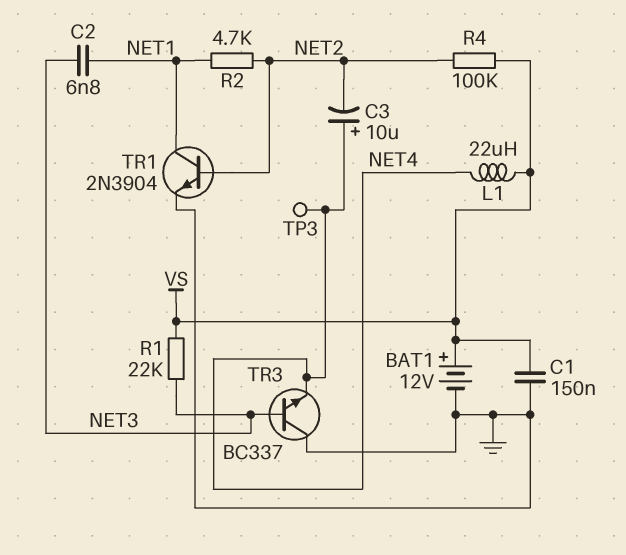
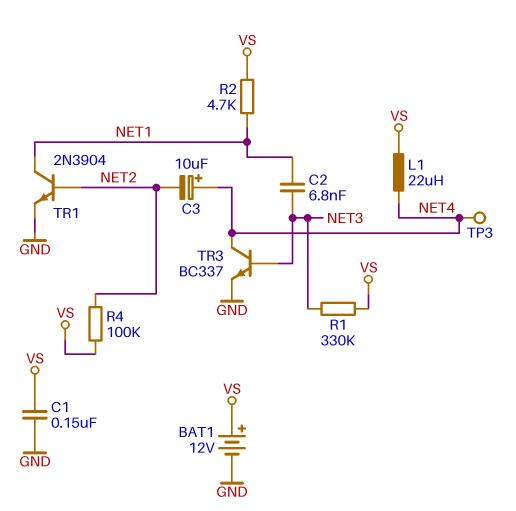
R1: 22k (NET3, VS) -> 330k (NET3, VS)
R2: 4.7k (NET1, NET2) -> 4.7k (NET1, VS)
TR3: NPN BC337 (B NET3, C GND, E NET4) -> NPN BC337 (B NET3, C NET4, E GND)

